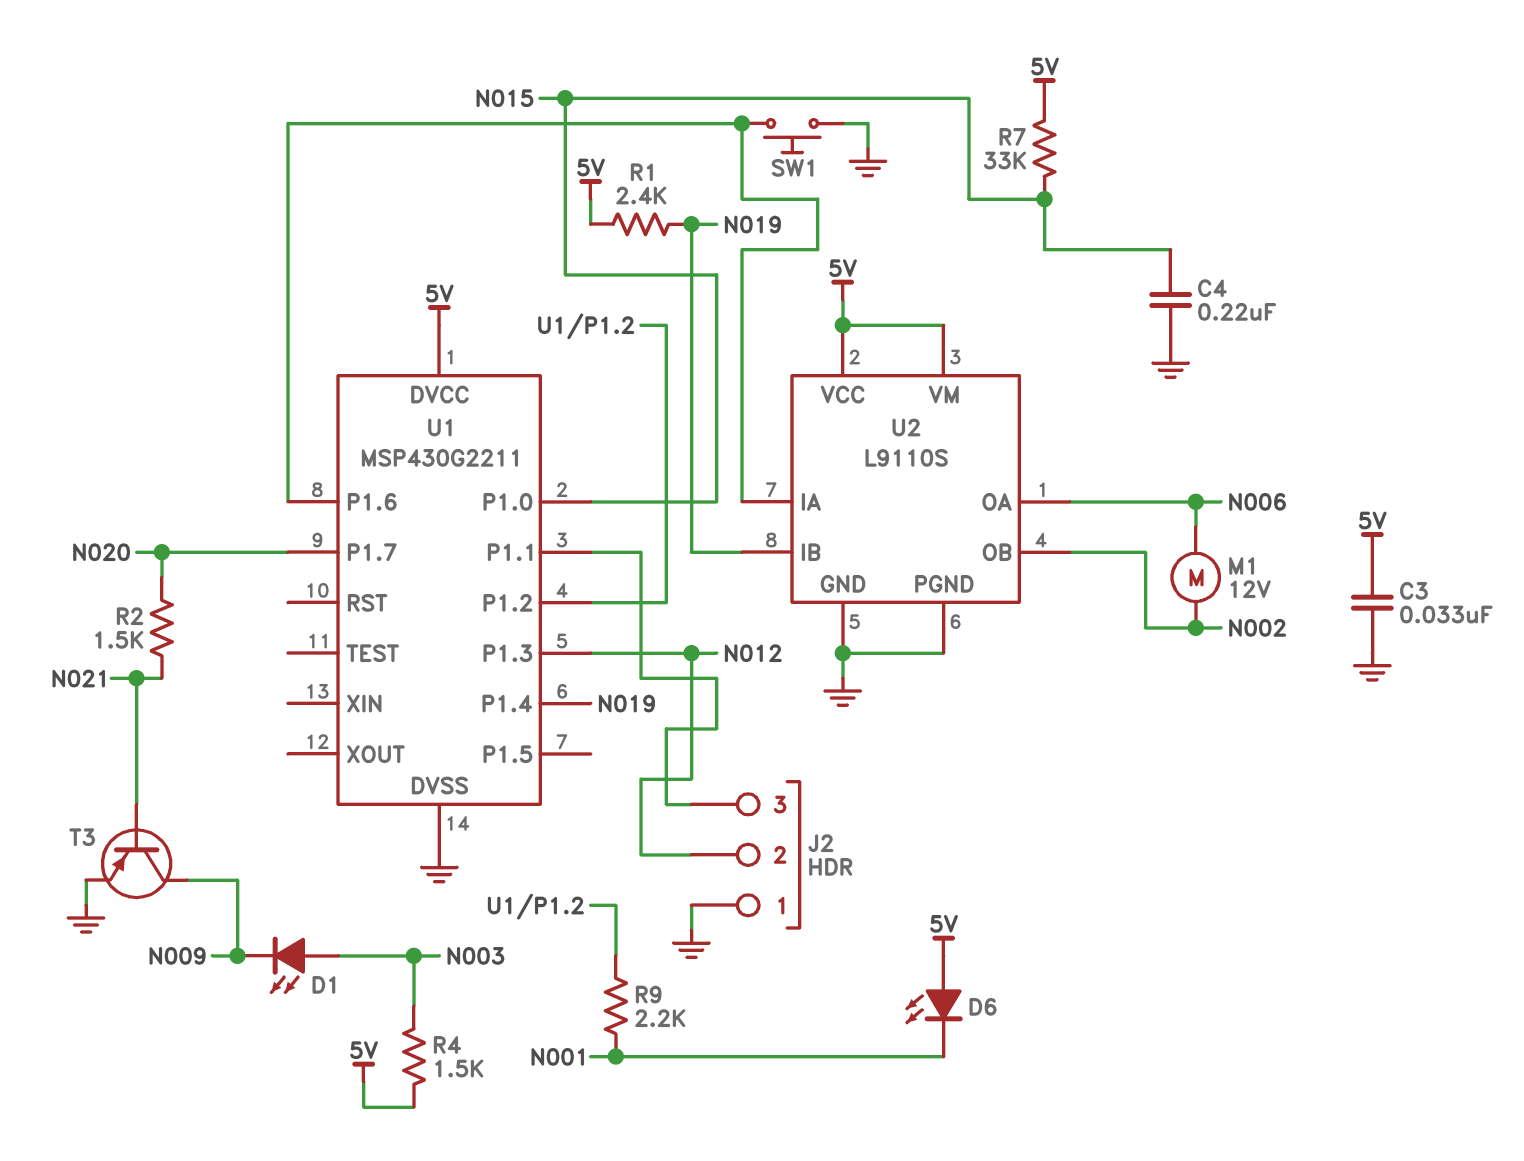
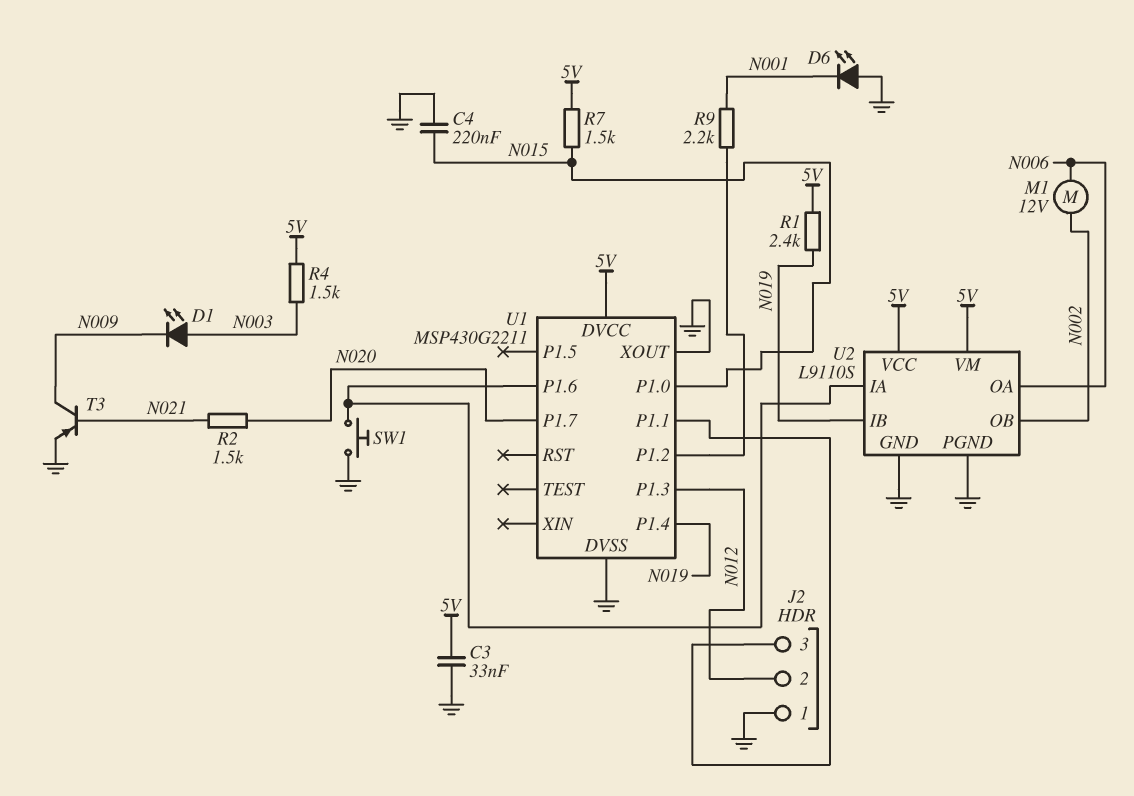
D6: LED (A 5V, K N001) -> LED (A GND, K N001)
R7: 33k (5V, N015) -> 1.5k (5V, N015)
U1 pin XOUT: none -> GND

